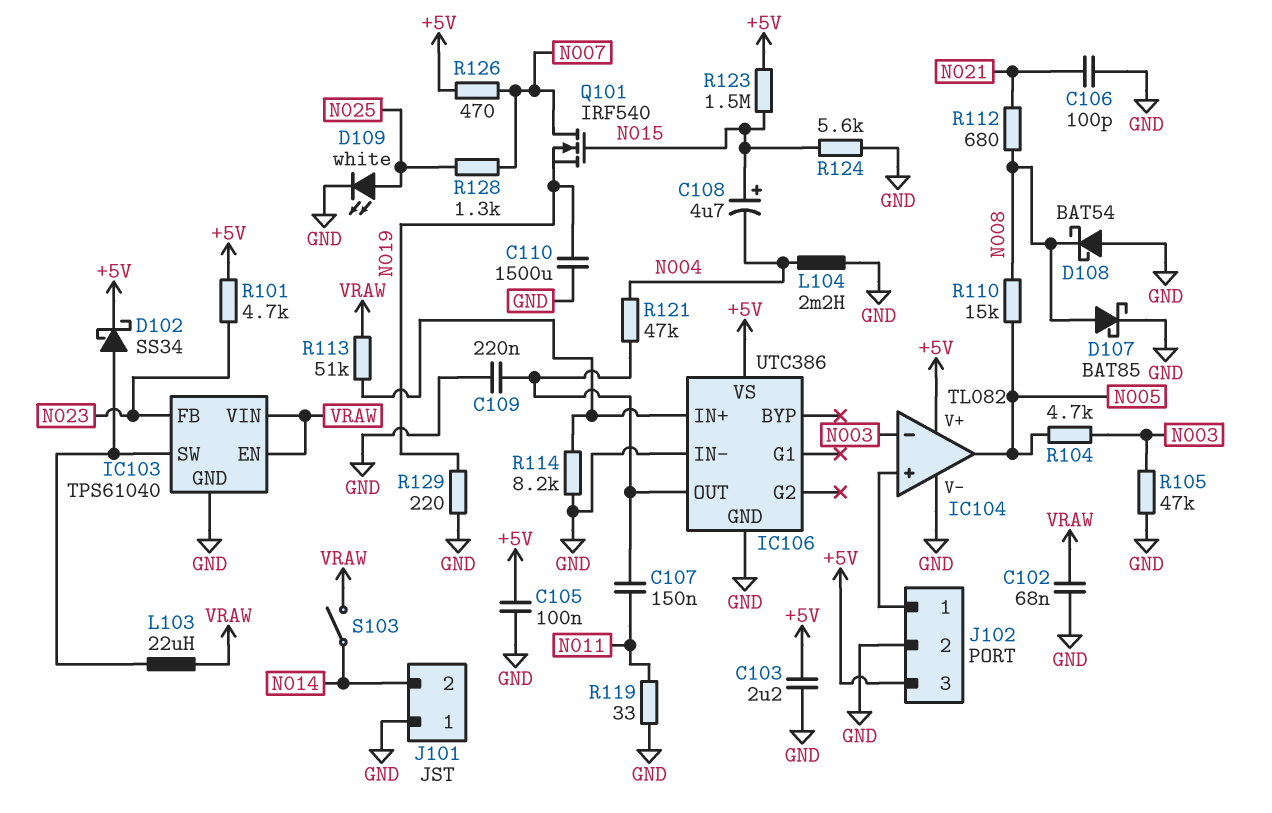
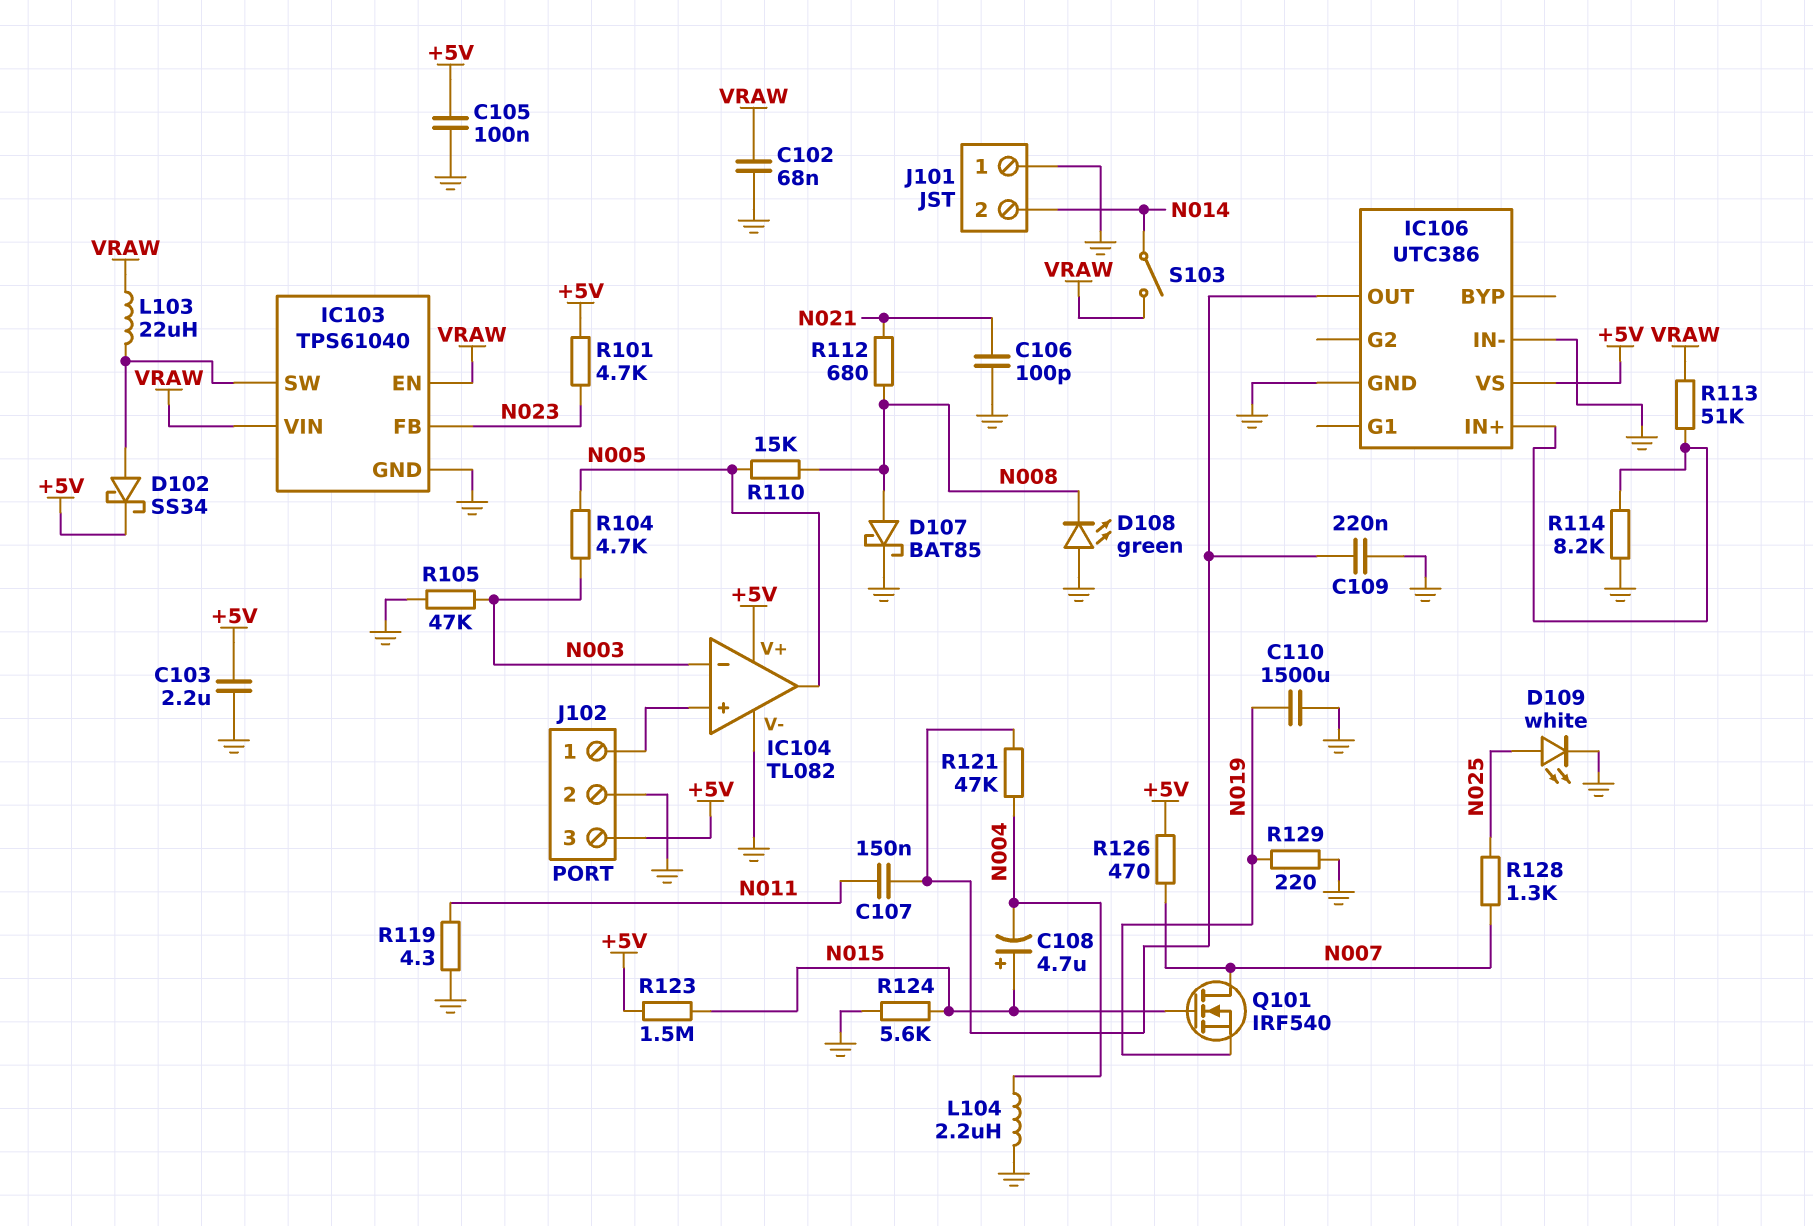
D108: schottky BAT54 (A GND, K N008) -> LED green (A GND, K N008)
L104: 2.2mH (GND, N004) -> 2.2uH (GND, N004)
R119: 33 (GND, N011) -> 4.3 (GND, N011)

